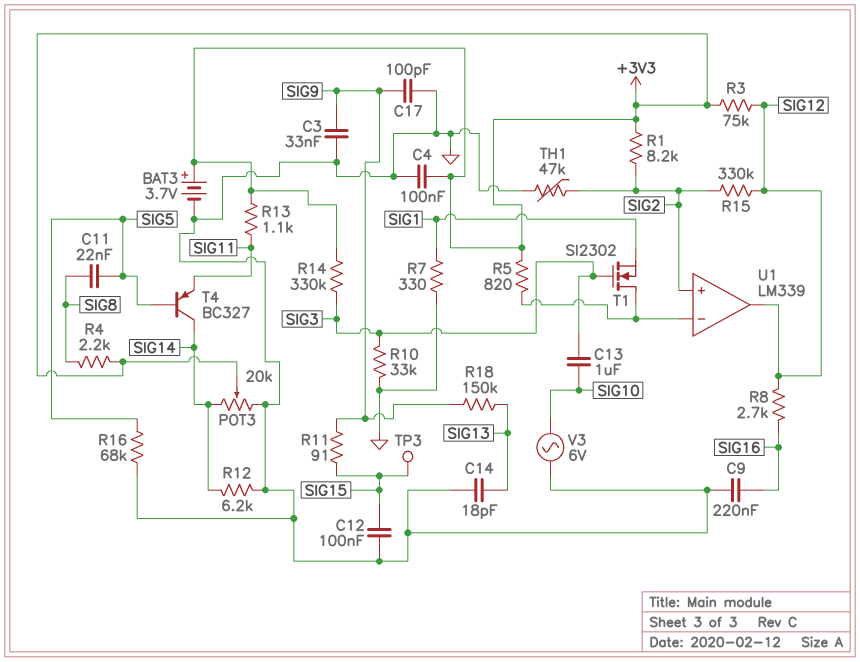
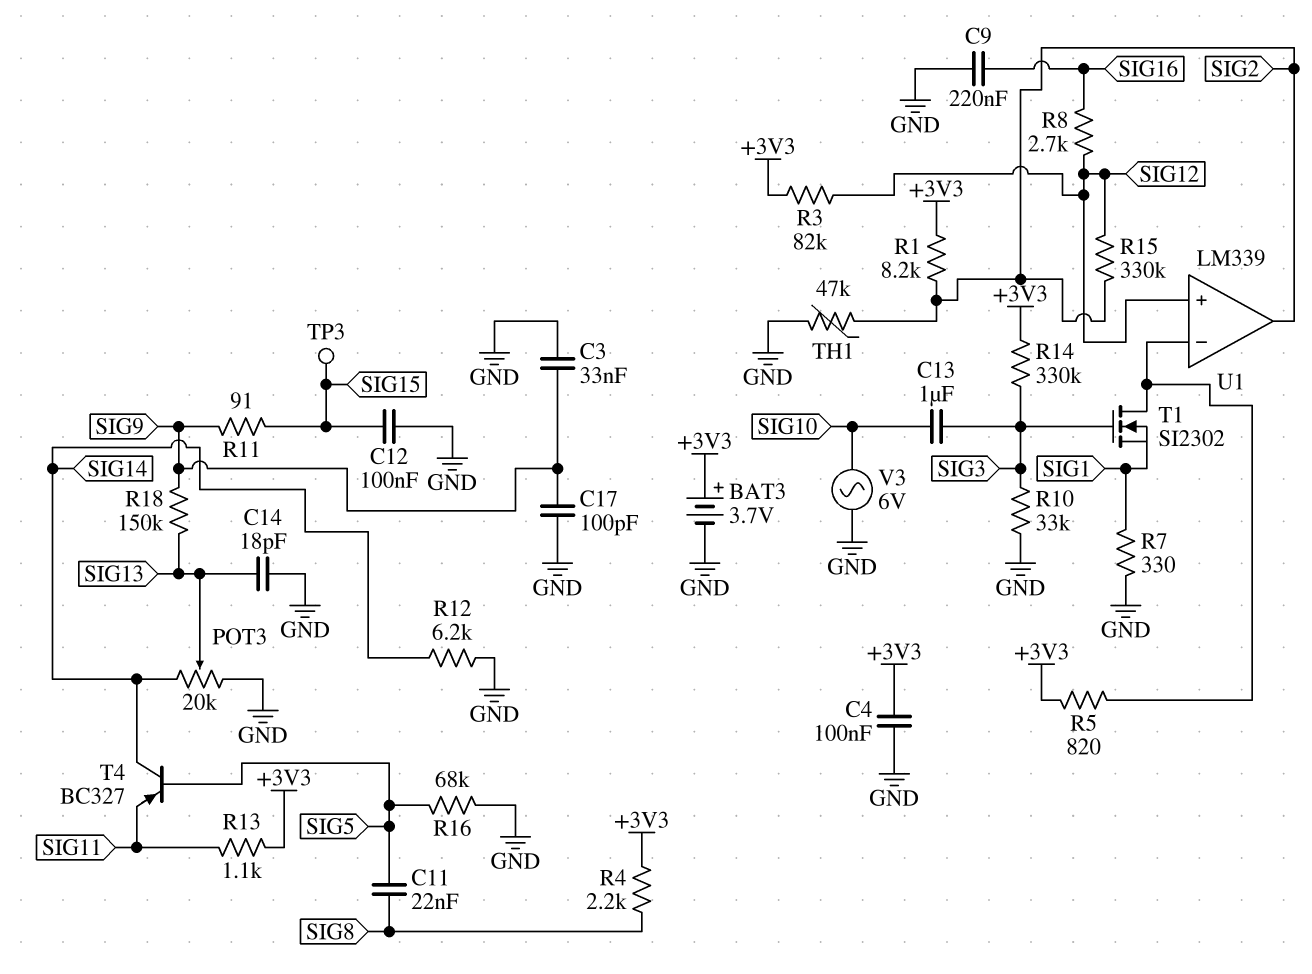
POT3: 20k (GND, SIG14, wiper +3V3) -> 20k (GND, SIG14, wiper SIG13)
R3: 75k (+3V3, SIG12) -> 82k (+3V3, SIG12)
U1 pin in+: SIG2 -> SIG12
U1 pin out: SIG12 -> SIG2

